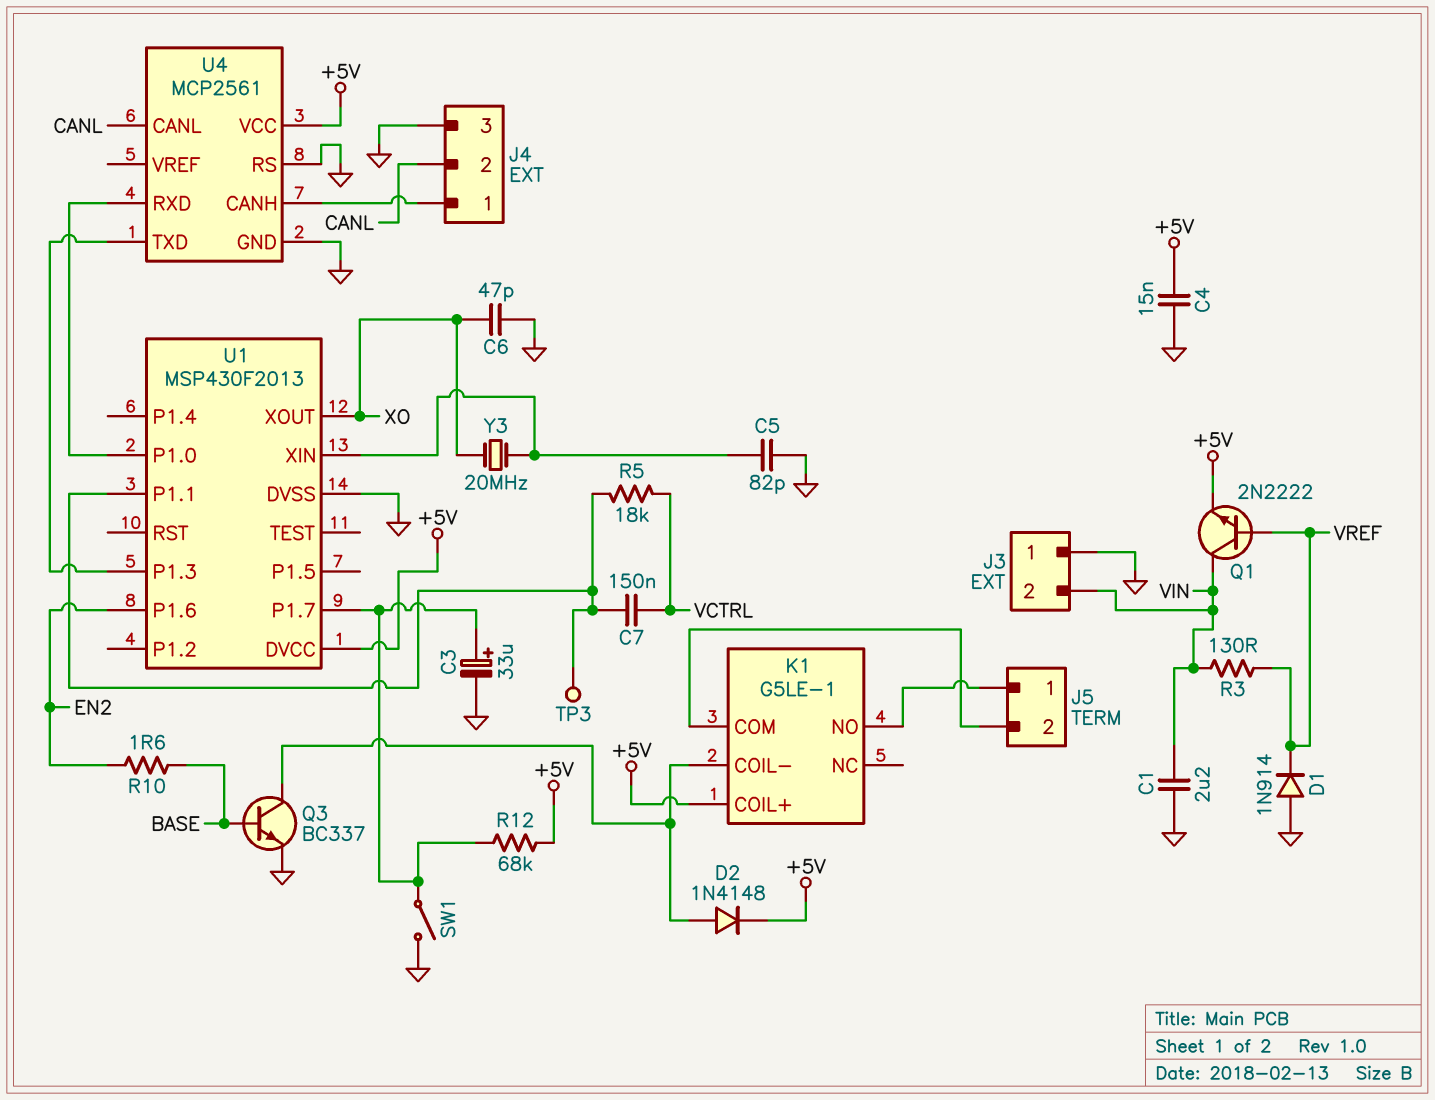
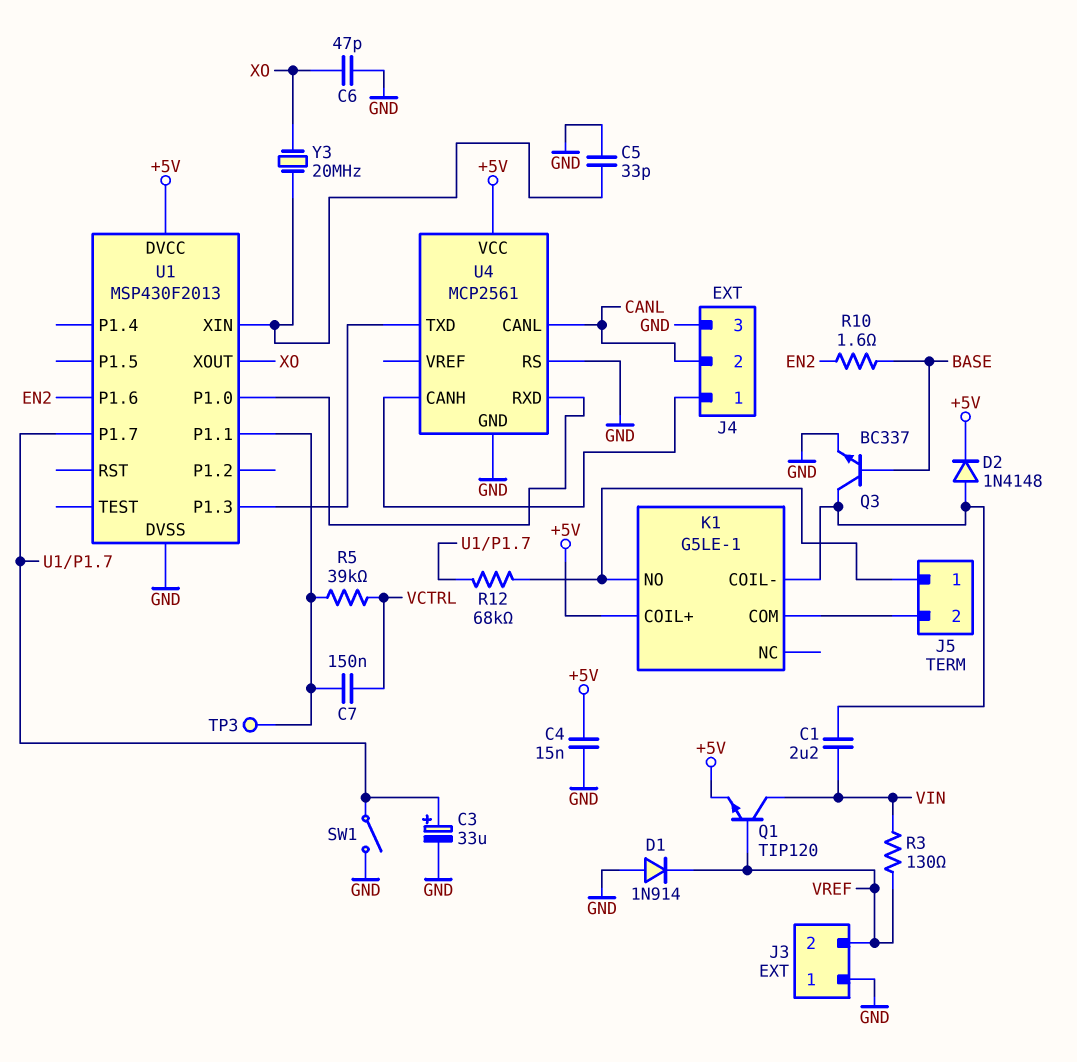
C1: 2.2uF (GND, VIN) -> 2.2uF (K1/COIL-, VIN)
C5: 82pF (GND, U1/XIN) -> 33pF (GND, U1/XIN)
J3 pin 2: VIN -> VREF
Q1: NPN 2N2222 (B VREF, C VIN, E +5V) -> NPN TIP120 (B VREF, C VIN, E +5V)
R5: 18k (U1/P1.1, VCTRL) -> 39k (U1/P1.1, VCTRL)
R12: 68k (+5V, U1/P1.7) -> 68k (J5/1, U1/P1.7)

